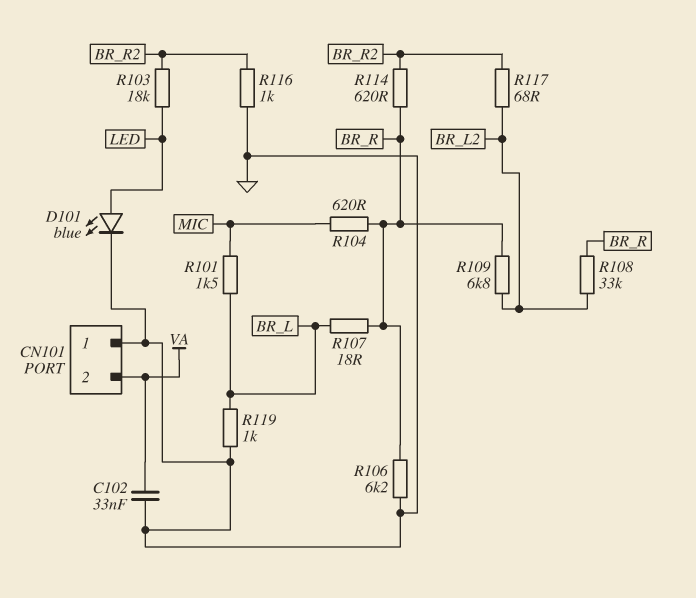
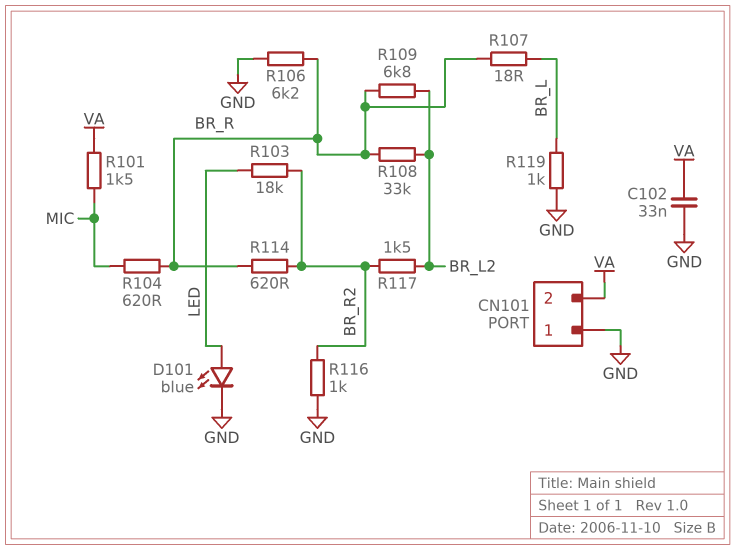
R101: 1.5k (BR_L, MIC) -> 1.5k (MIC, VA)
R117: 68 (BR_L2, BR_R2) -> 1.5k (BR_L2, BR_R2)

